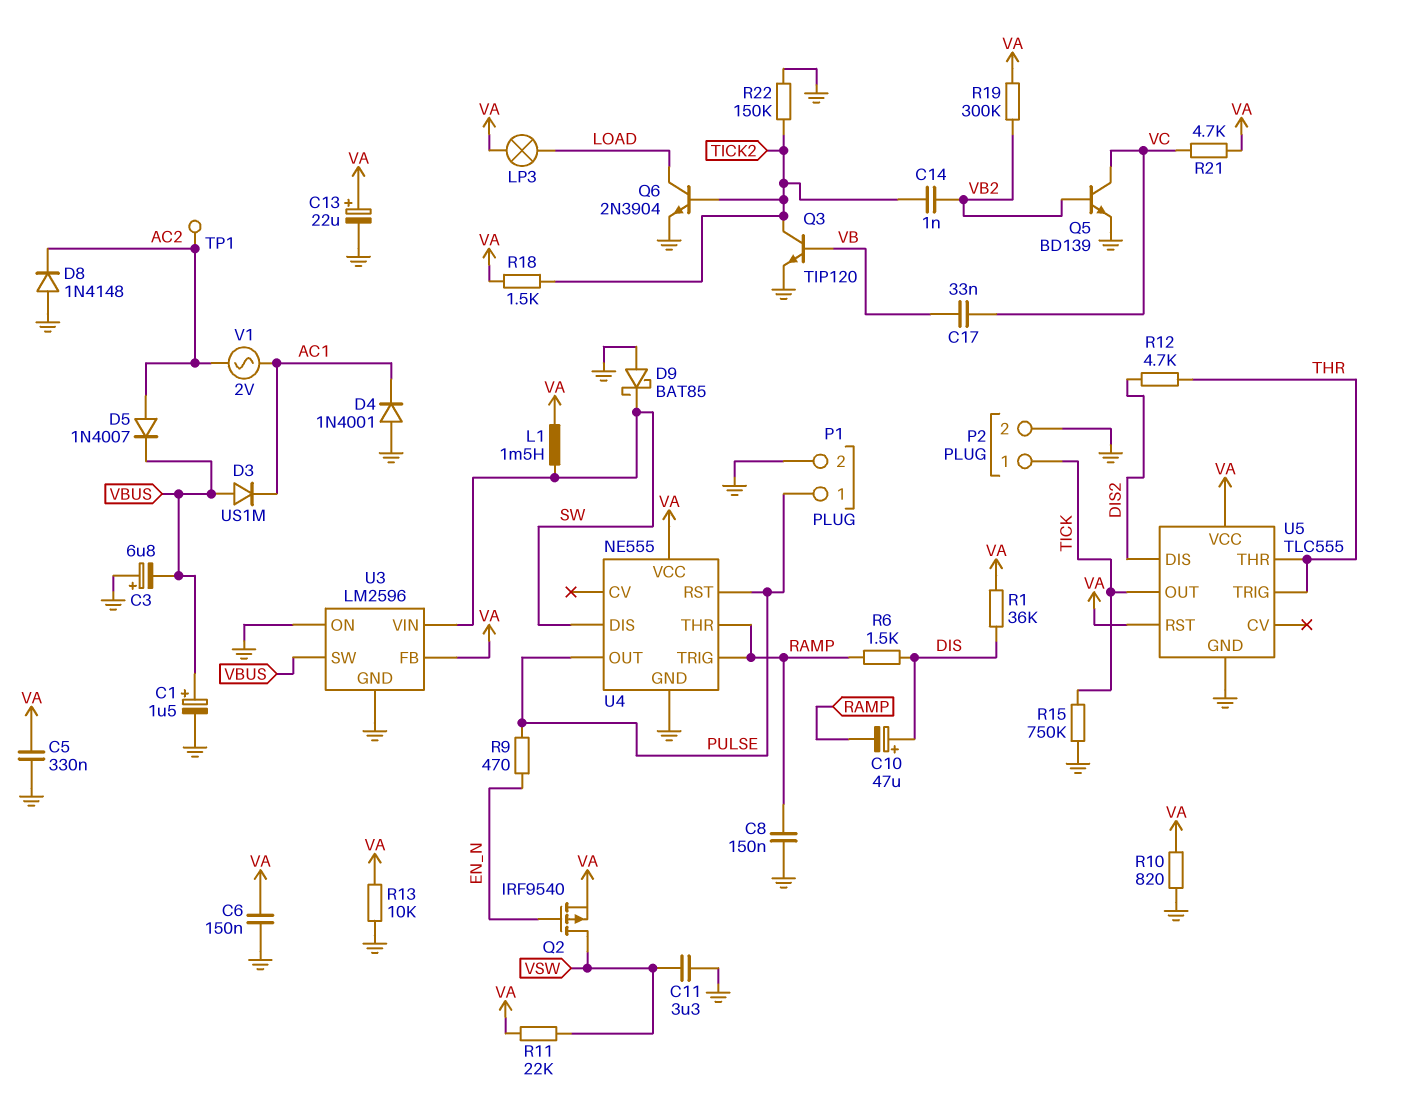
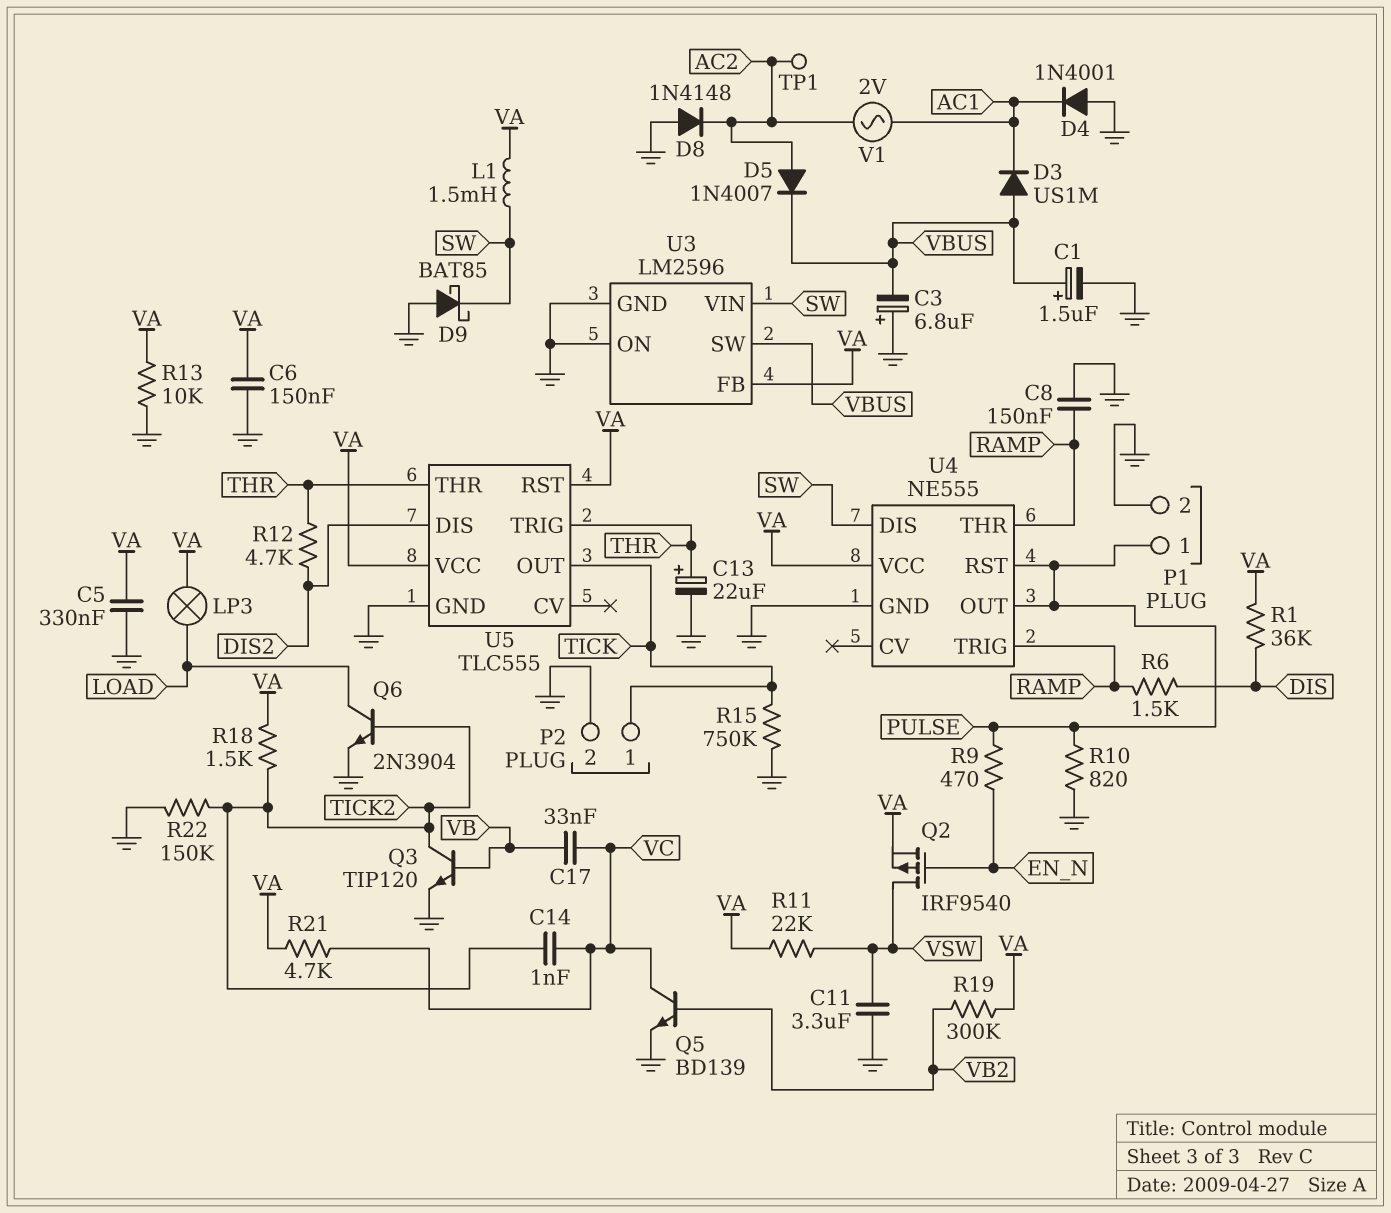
C10: 47uF (plus DIS, minus RAMP) -> none
C13: 22uF (plus VA, minus GND) -> 22uF (plus THR, minus GND)
C14: 1nF (TICK2, VB2) -> 1nF (TICK2, VC)
R10: 820 (GND, VA) -> 820 (GND, PULSE)

